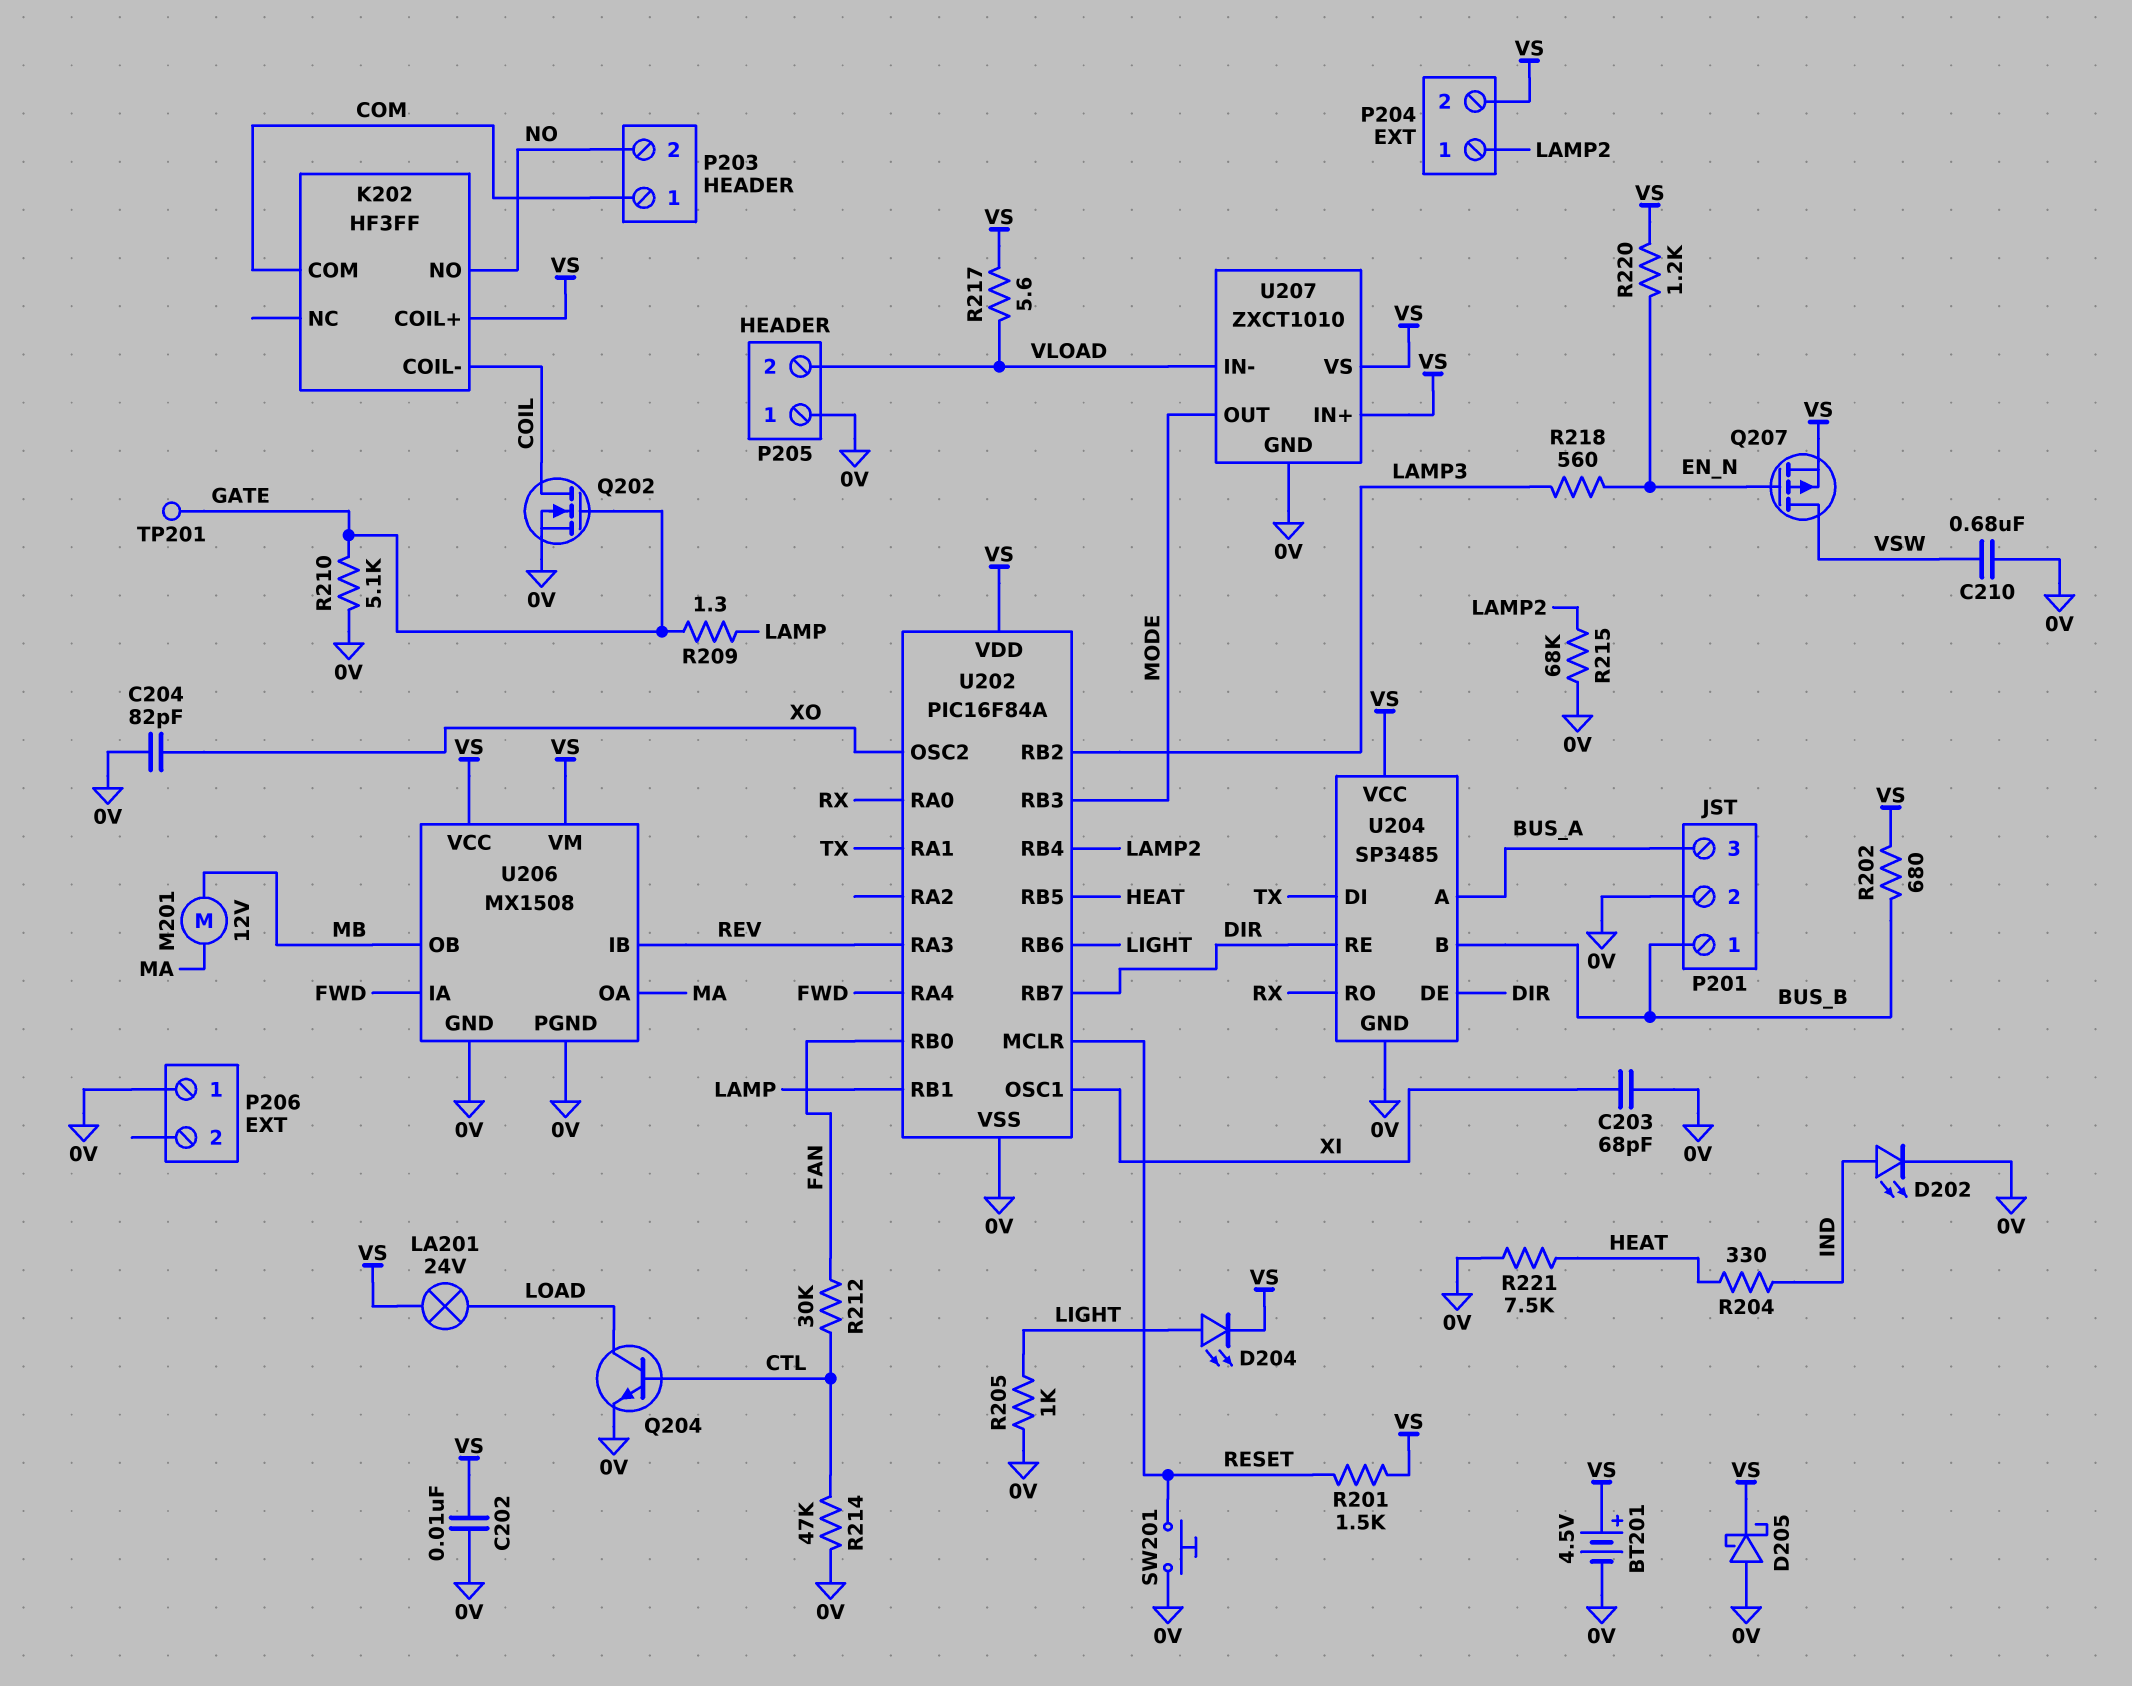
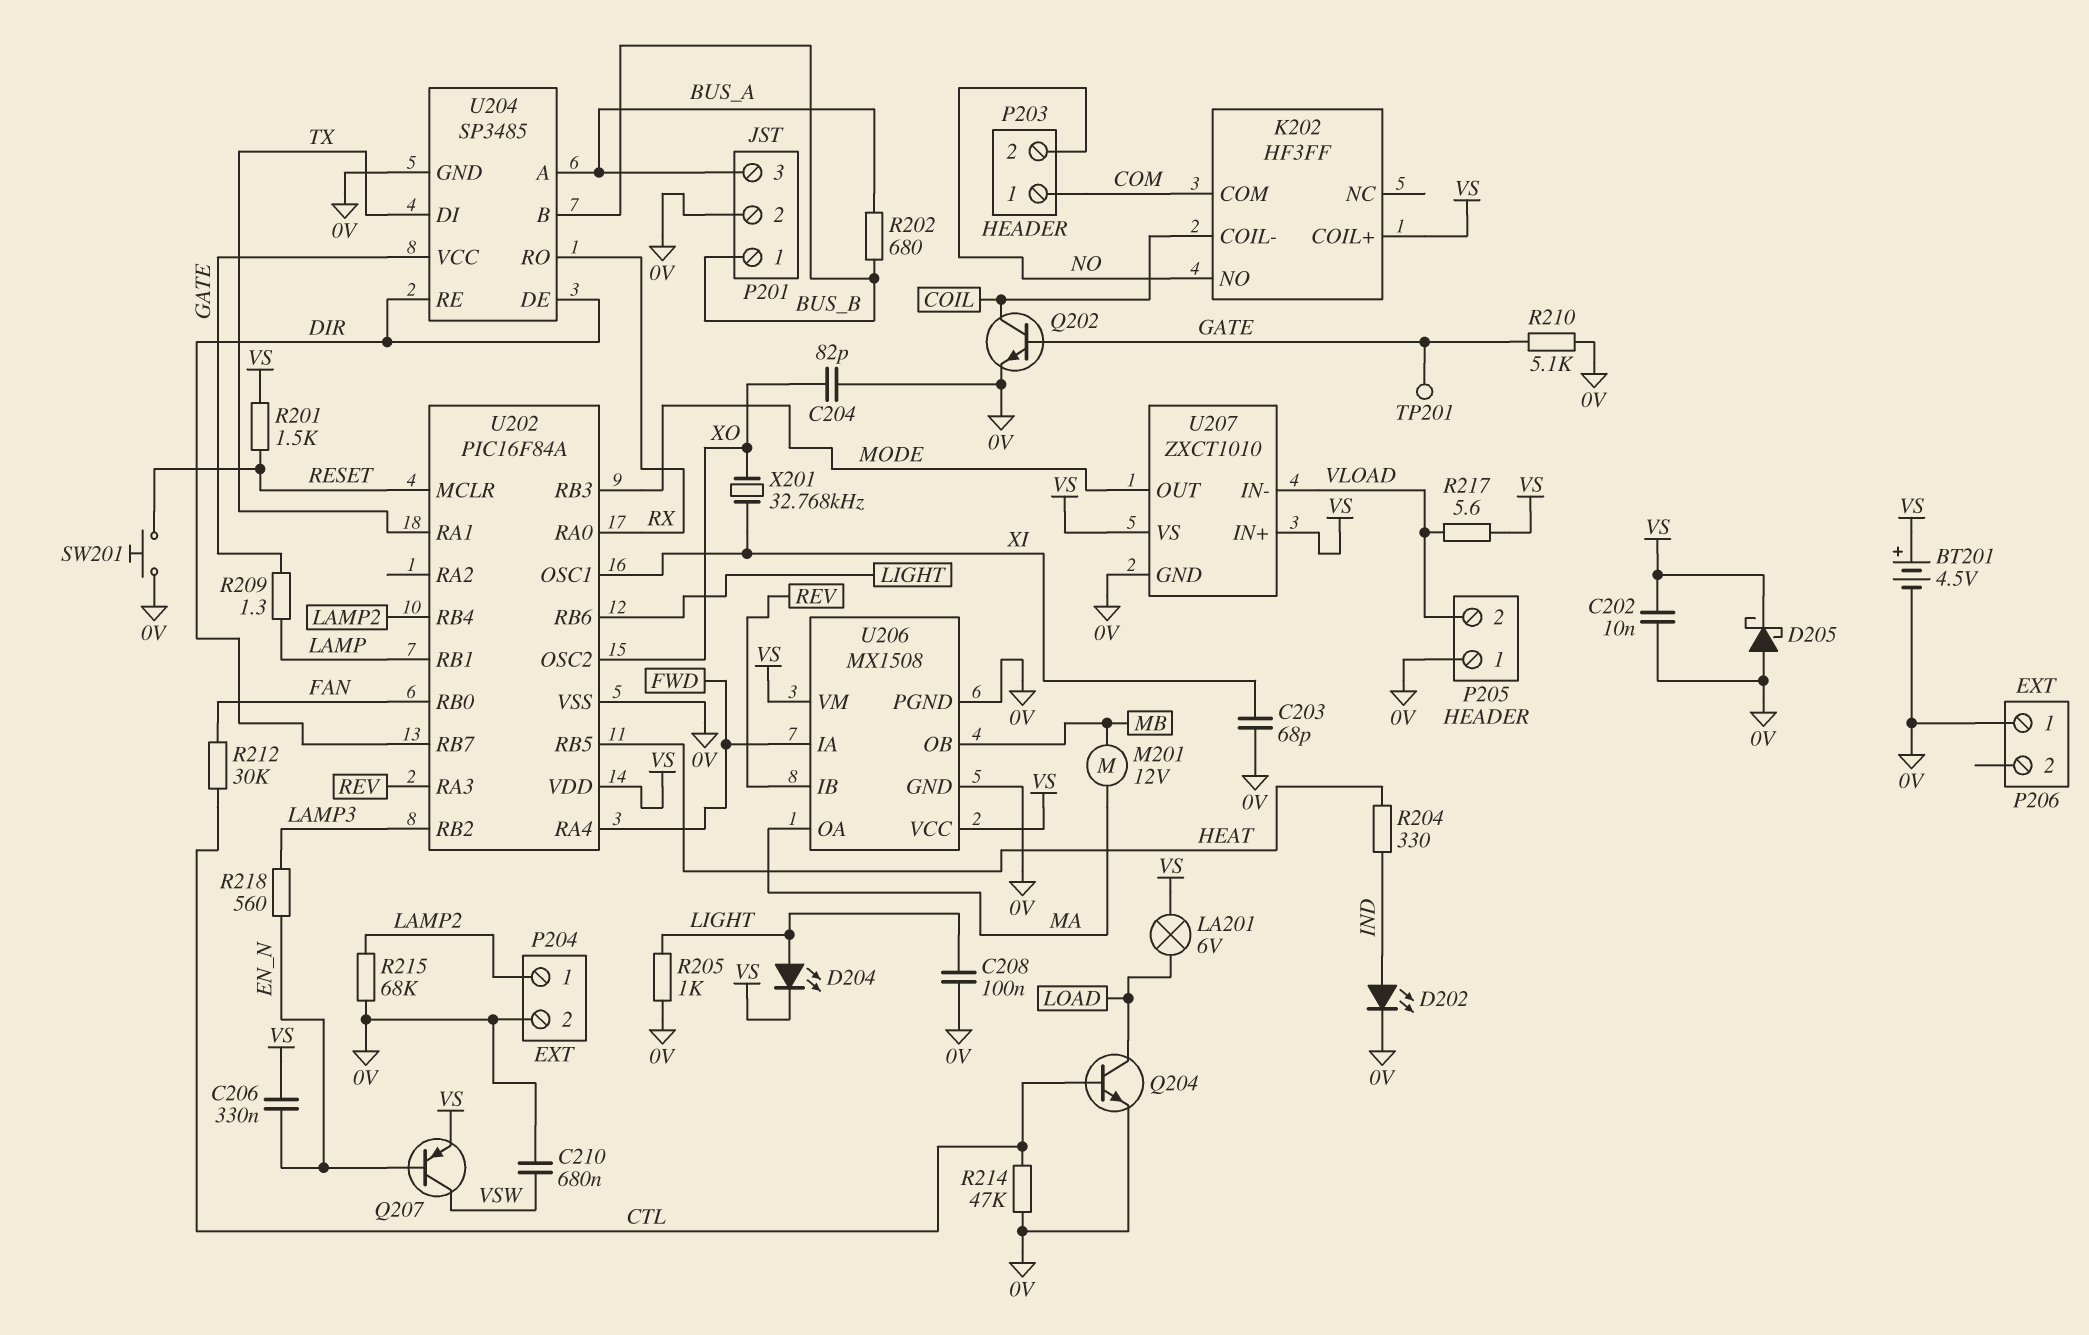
C206: none -> 330nF (EN_N, VS)
C208: none -> 100nF (0V, LIGHT)
LA201: lamp 24V (LOAD, VS) -> lamp 6V (LOAD, VS)
P204 pin 2: VS -> 0V
Q202: NMOS (G GATE, D COIL, S 0V) -> NPN (B GATE, C COIL, E 0V)
Q207: PMOS (G EN_N, D VSW, S VS) -> PNP (B EN_N, C VSW, E VS)
R202: 680 (BUS_B, VS) -> 680 (BUS_A, BUS_B)
R220: 1.2k (EN_N, VS) -> none
R221: 7.5k (0V, HEAT) -> none
U204 pin VCC: VS -> GATE
X201: none -> 32.768kHz (XI, XO)

